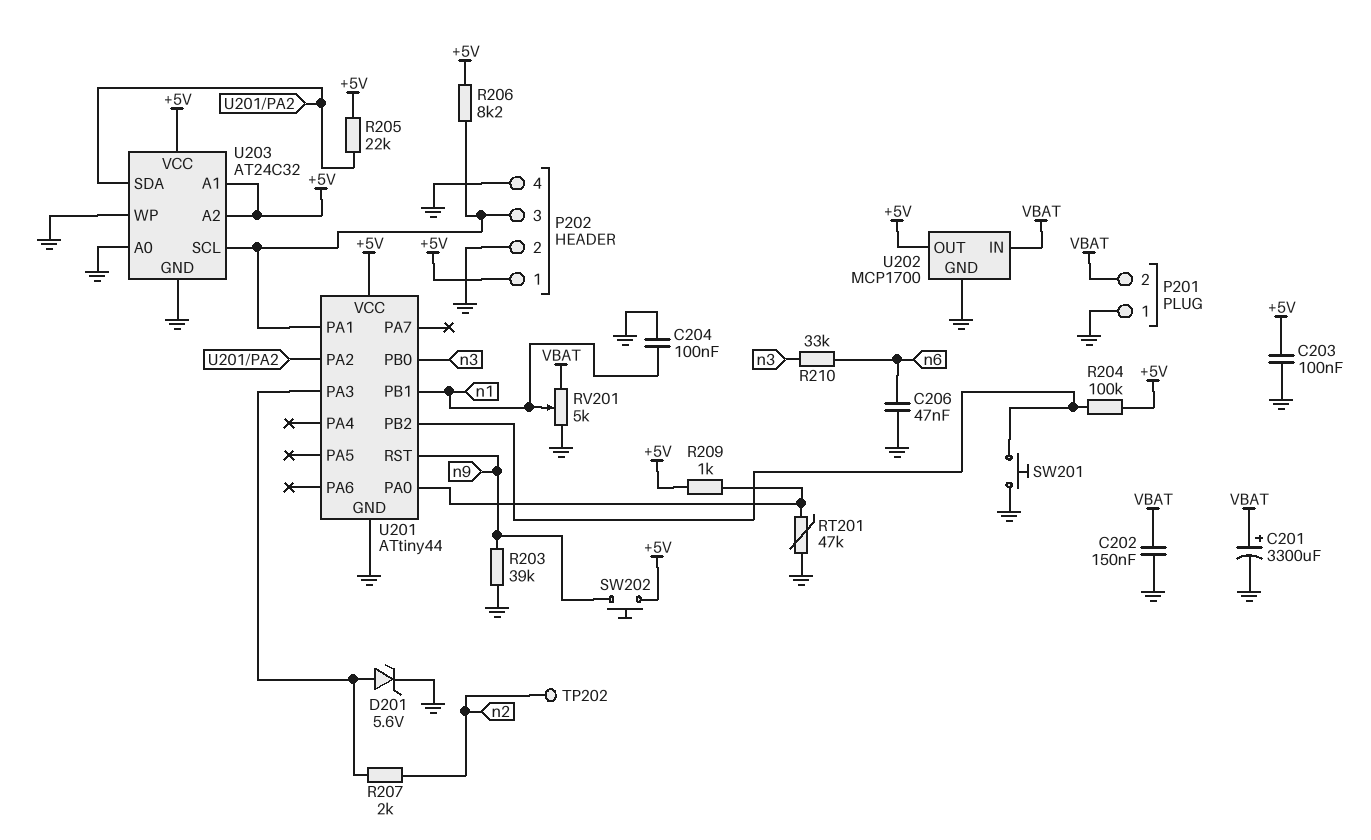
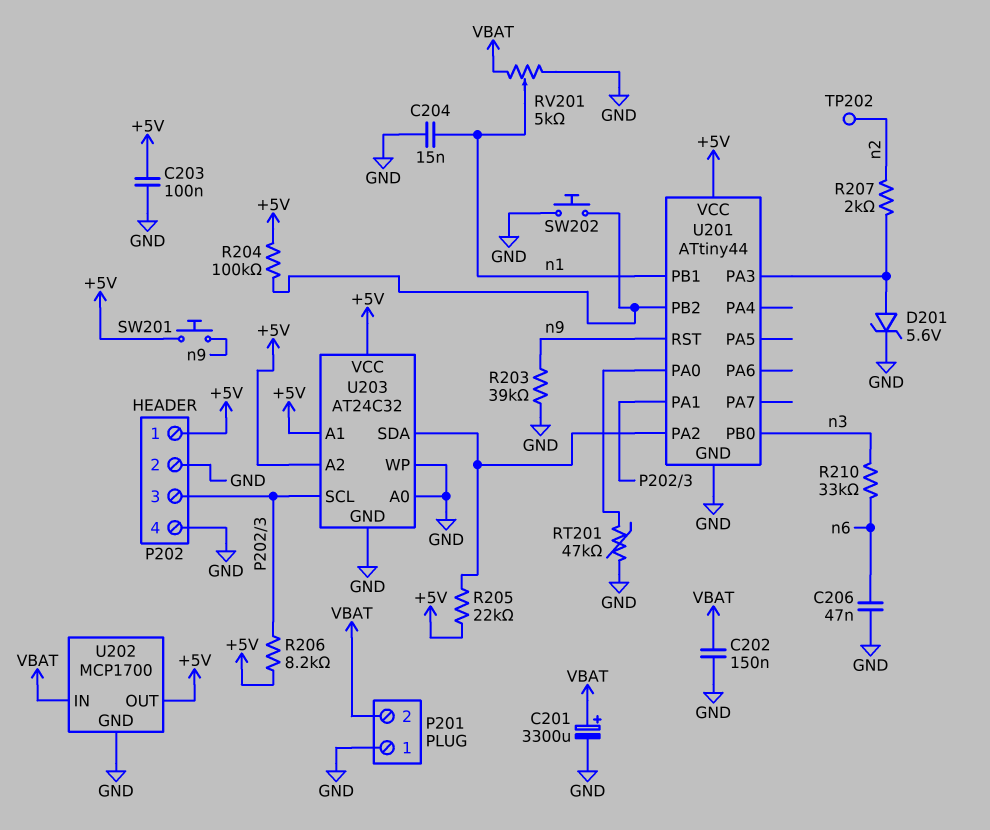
C204: 100nF (GND, n1) -> 15nF (GND, n1)
R209: 1k (+5V, U201/PA0) -> none
SW201: button (GND, U201/PB2) -> button (+5V, n9)
SW202: button (+5V, n9) -> button (GND, U201/PB2)

